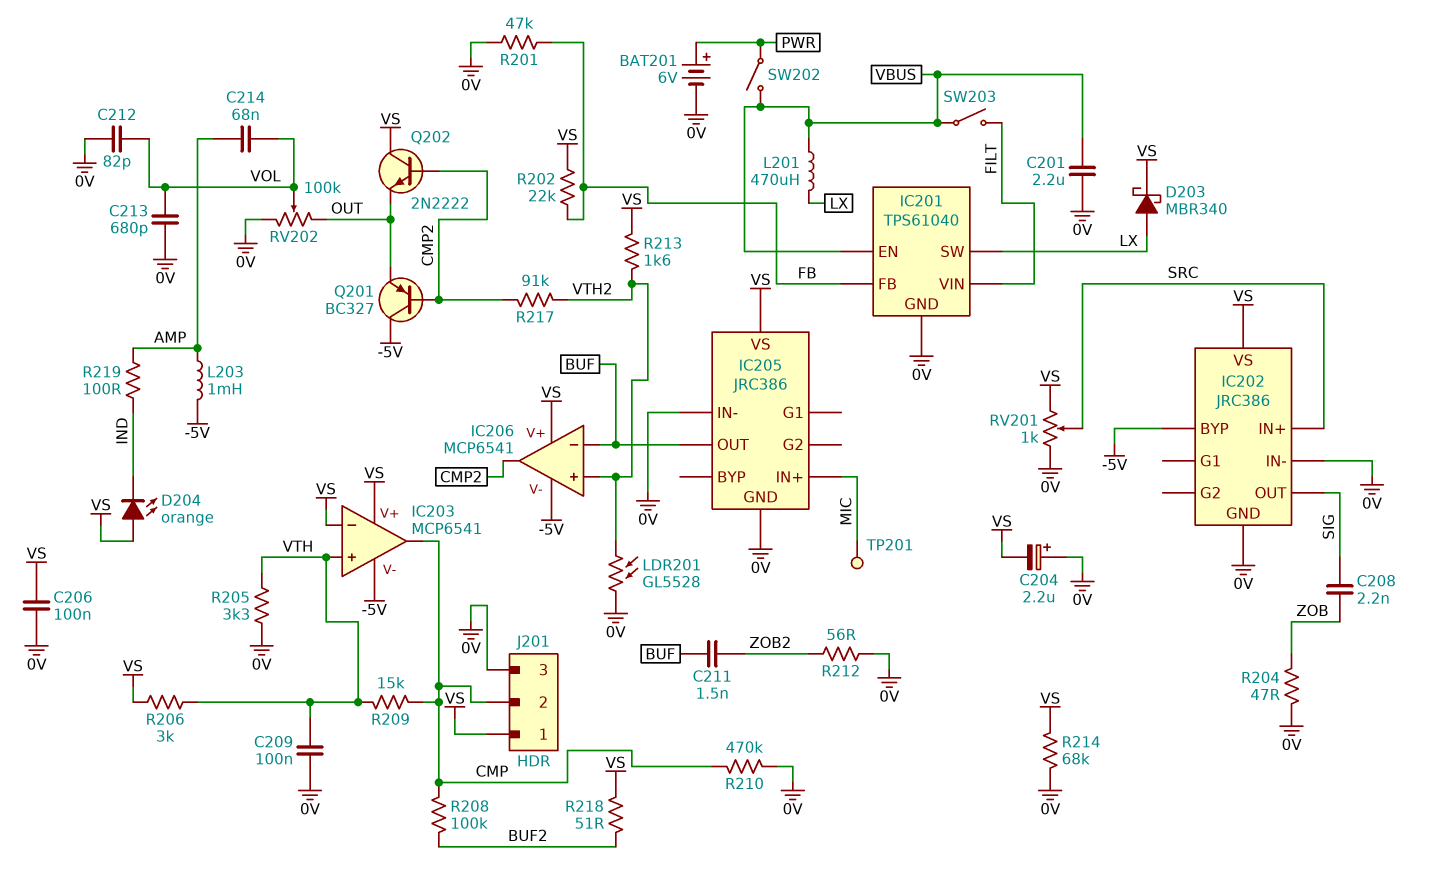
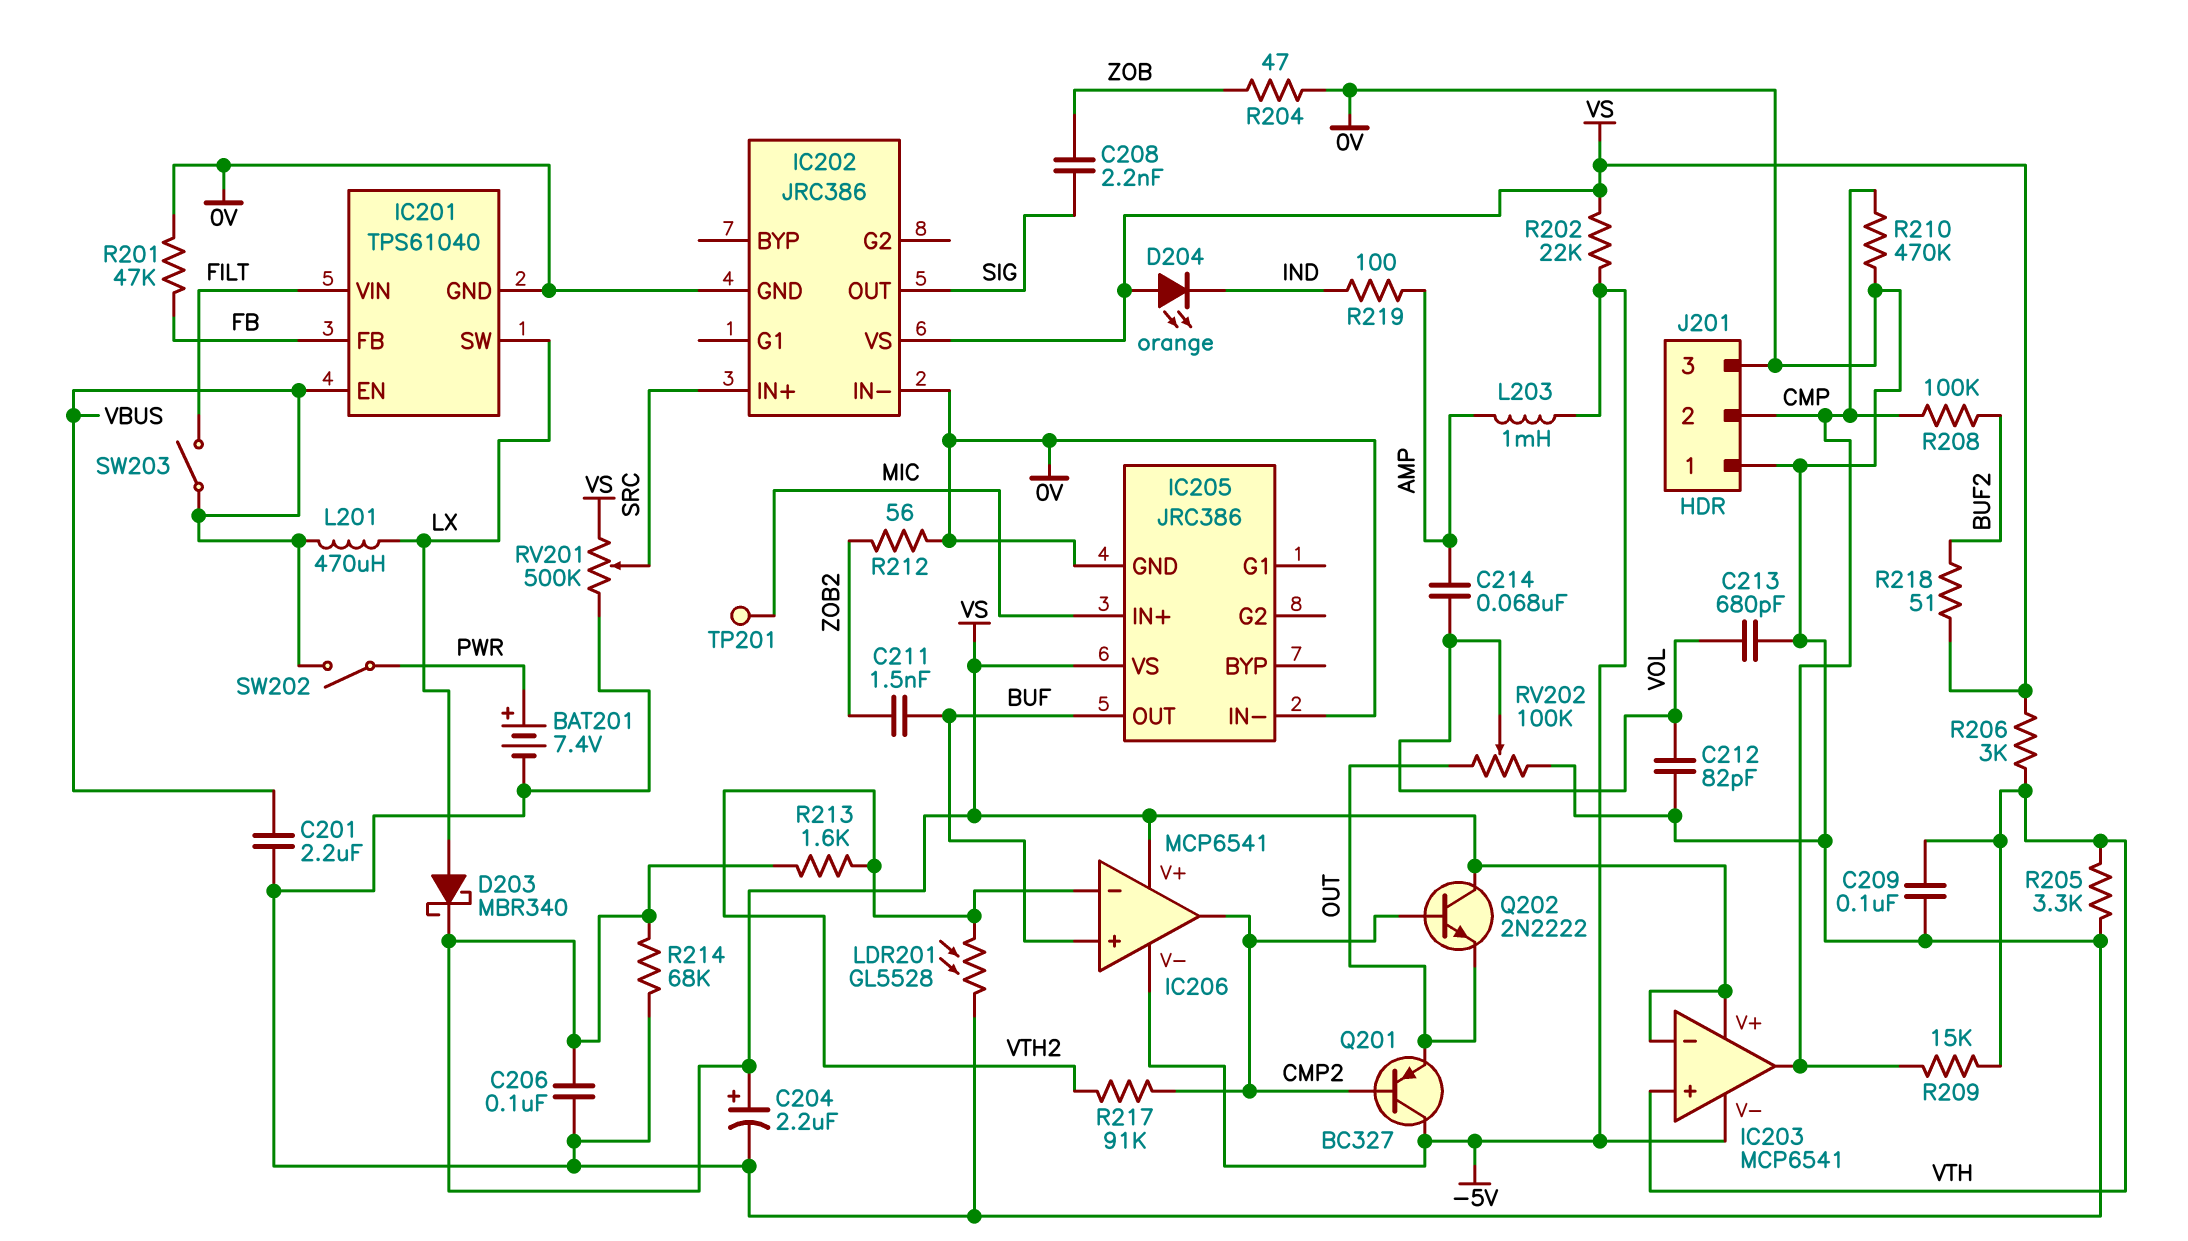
BAT201: 6V (plus PWR, minus 0V) -> 7.4V (plus PWR, minus 0V)
C204: 2.2uF (plus 0V, minus VS) -> 2.2uF (plus VS, minus 0V)
IC202 pin BYP: -5V -> none
IC206 pin in+: VTH2 -> BUF
IC206 pin in-: BUF -> VTH2
J201 pin 1: VS -> 0V
R202: 22k (FB, VS) -> 22k (-5V, VS)
RV201: 1k (0V, VS, wiper SRC) -> 500k (0V, VS, wiper SRC)

